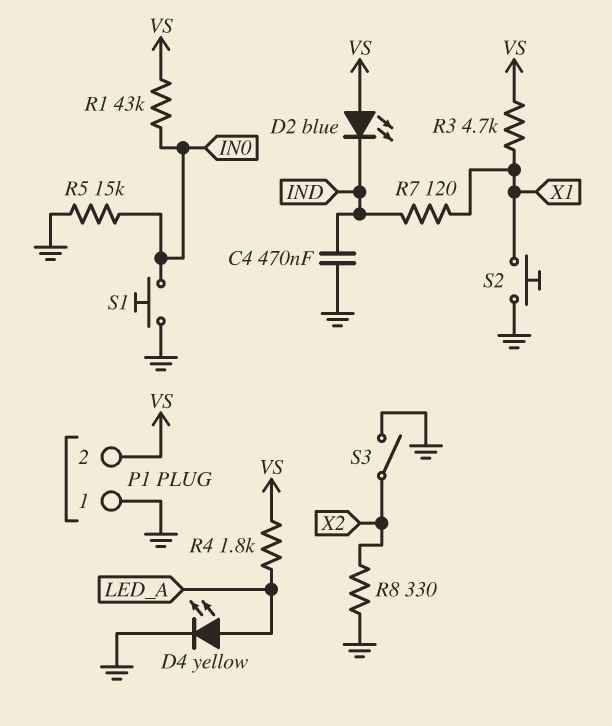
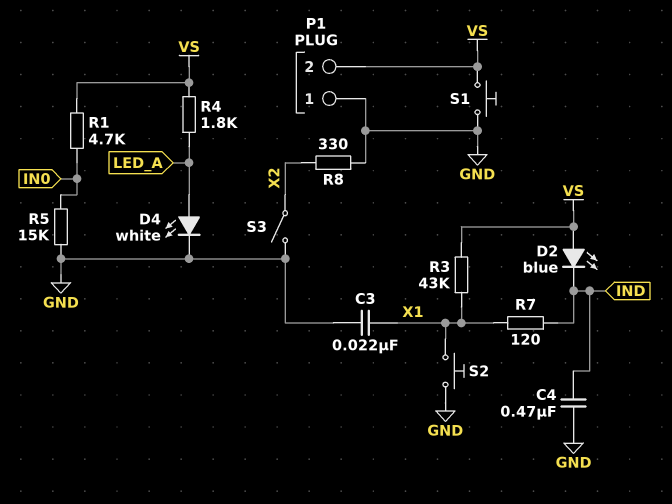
C3: none -> 22nF (GND, X1)
D4: LED yellow (A LED_A, K GND) -> LED white (A LED_A, K GND)
R1: 43k (IN0, VS) -> 4.7k (IN0, VS)
R3: 4.7k (VS, X1) -> 43k (VS, X1)
S1: button (GND, IN0) -> button (GND, VS)

